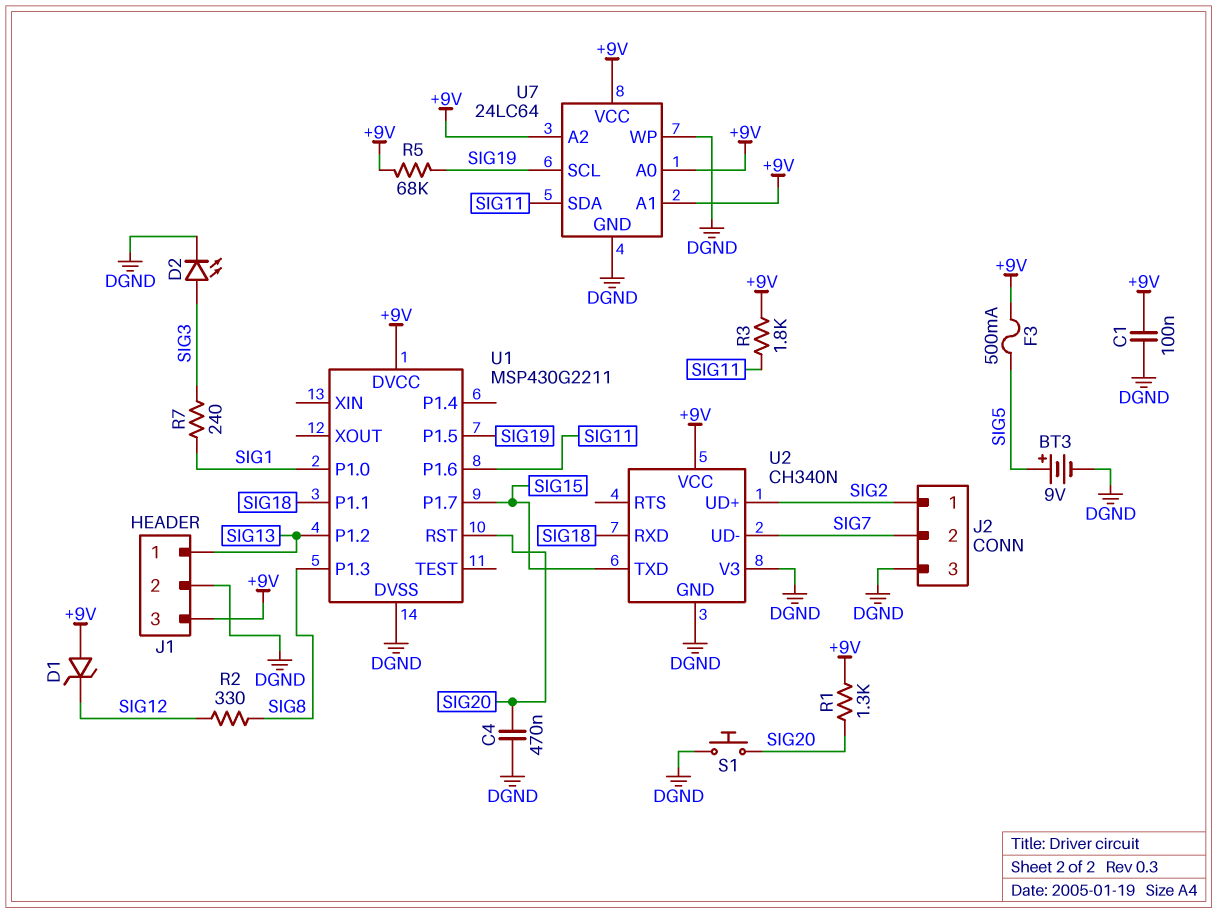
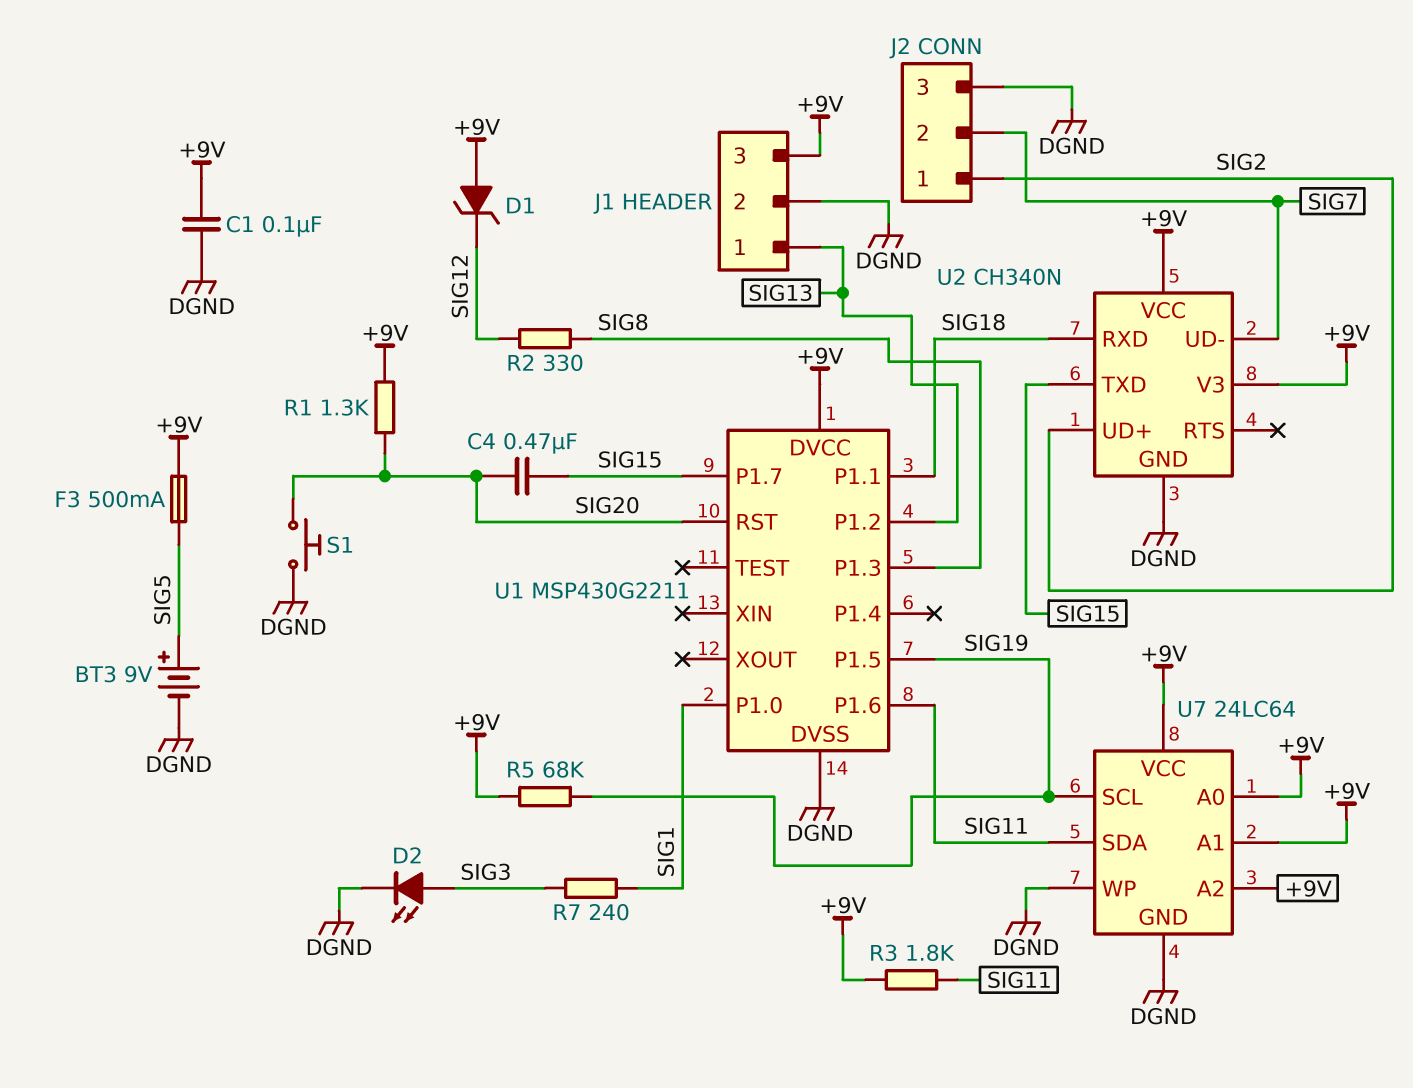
C4: 470nF (DGND, SIG20) -> 470nF (SIG15, SIG20)
U2 pin V3: DGND -> +9V

